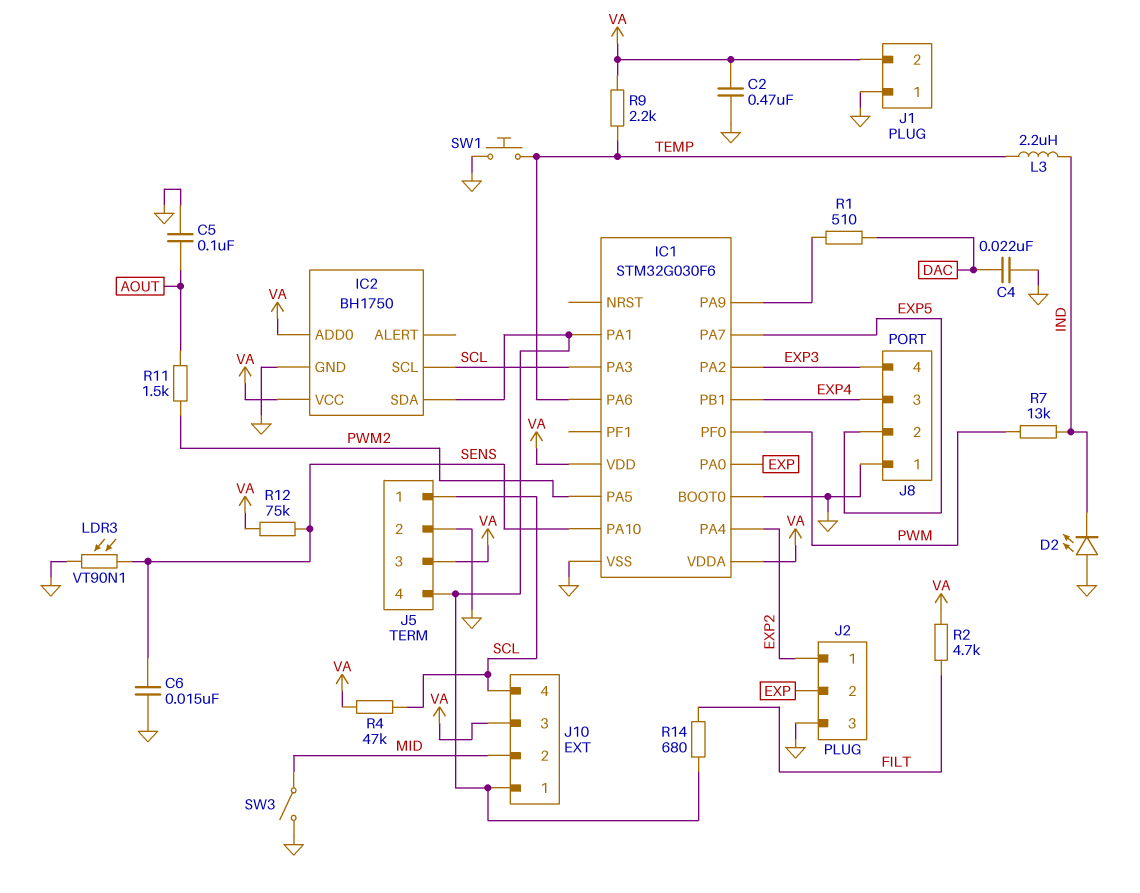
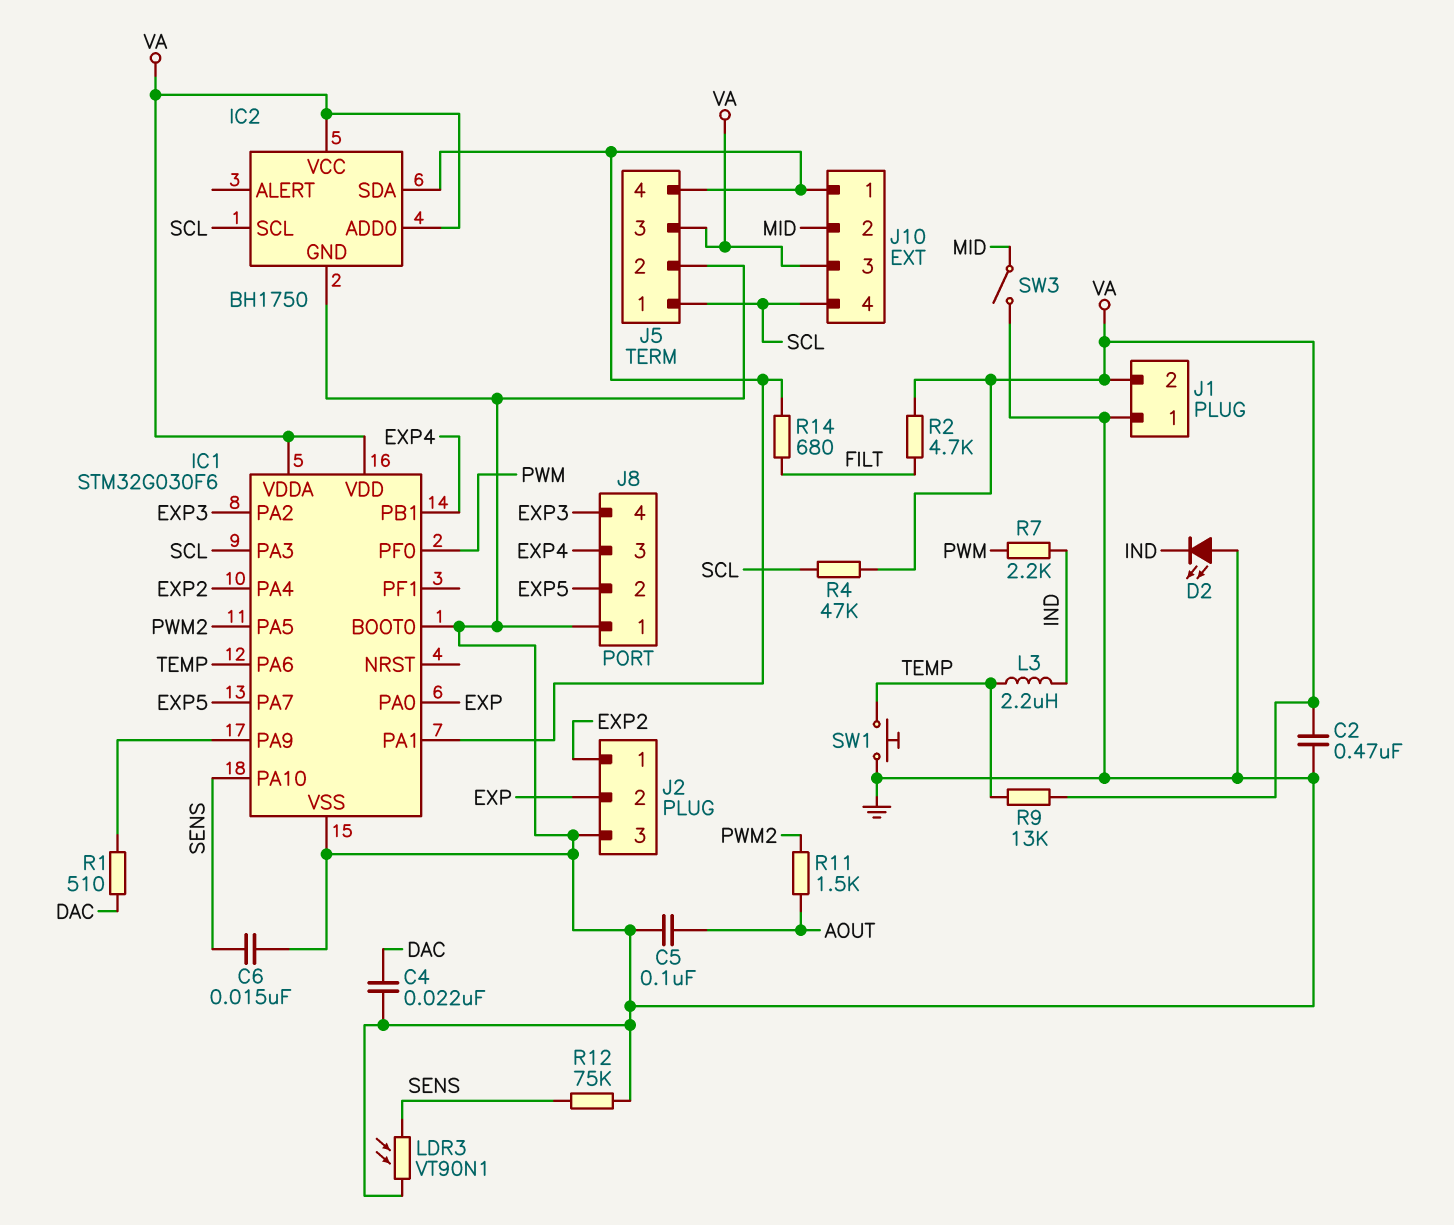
R7: 13k (IND, PWM) -> 2.2k (IND, PWM)
R9: 2.2k (TEMP, VA) -> 13k (TEMP, VA)
R12: 75k (SENS, VA) -> 75k (GND, SENS)

